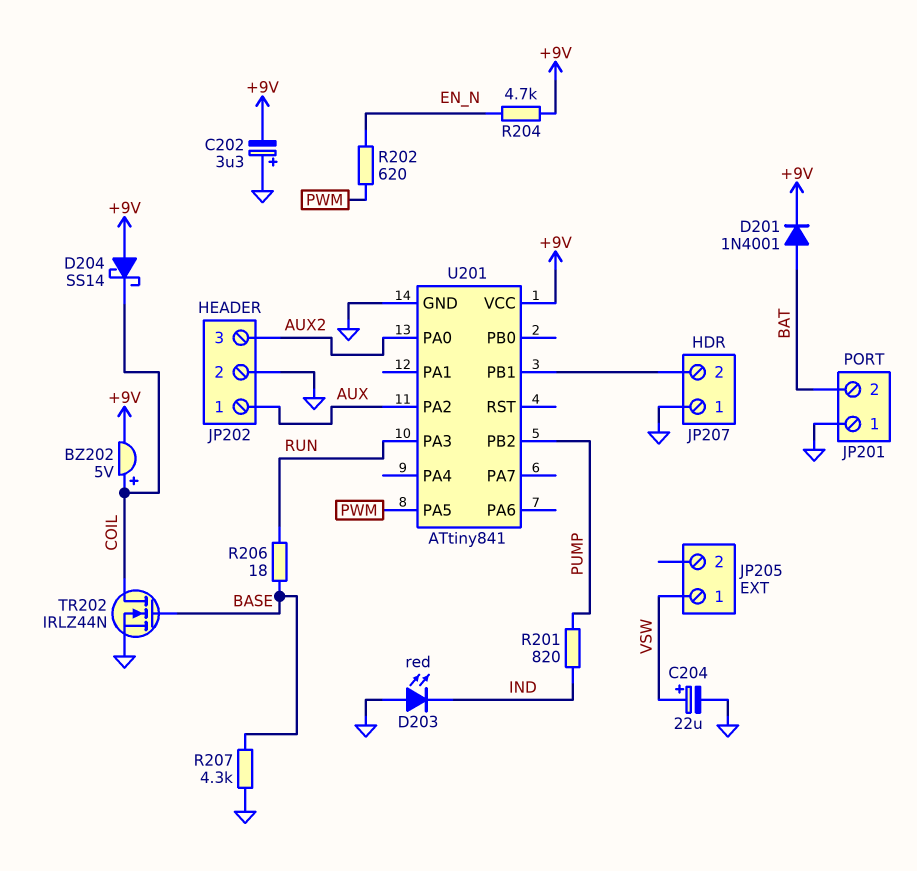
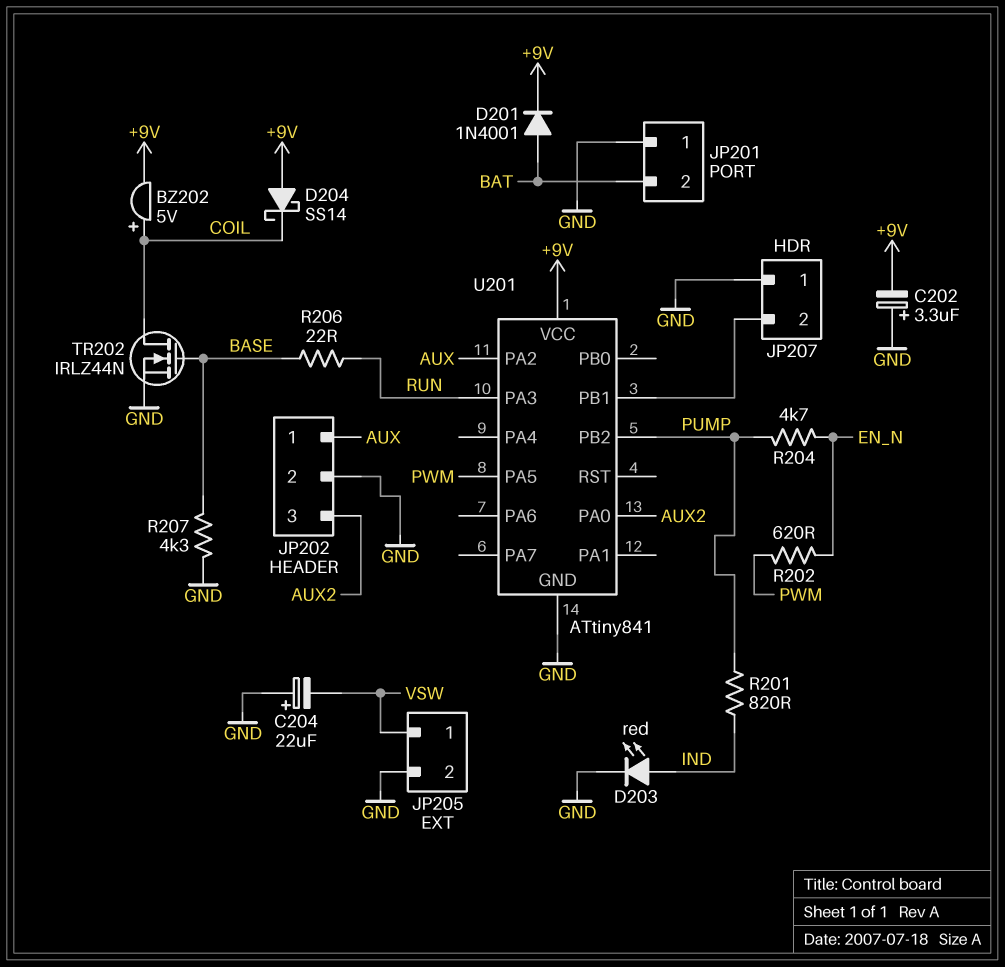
C204: 22uF (plus VSW, minus GND) -> 22uF (plus GND, minus VSW)
D203: LED red (A GND, K IND) -> LED red (A IND, K GND)
JP205 pin 2: none -> GND
R204: 4.7k (+9V, EN_N) -> 4.7k (EN_N, PUMP)
R206: 18 (BASE, RUN) -> 22 (BASE, RUN)

